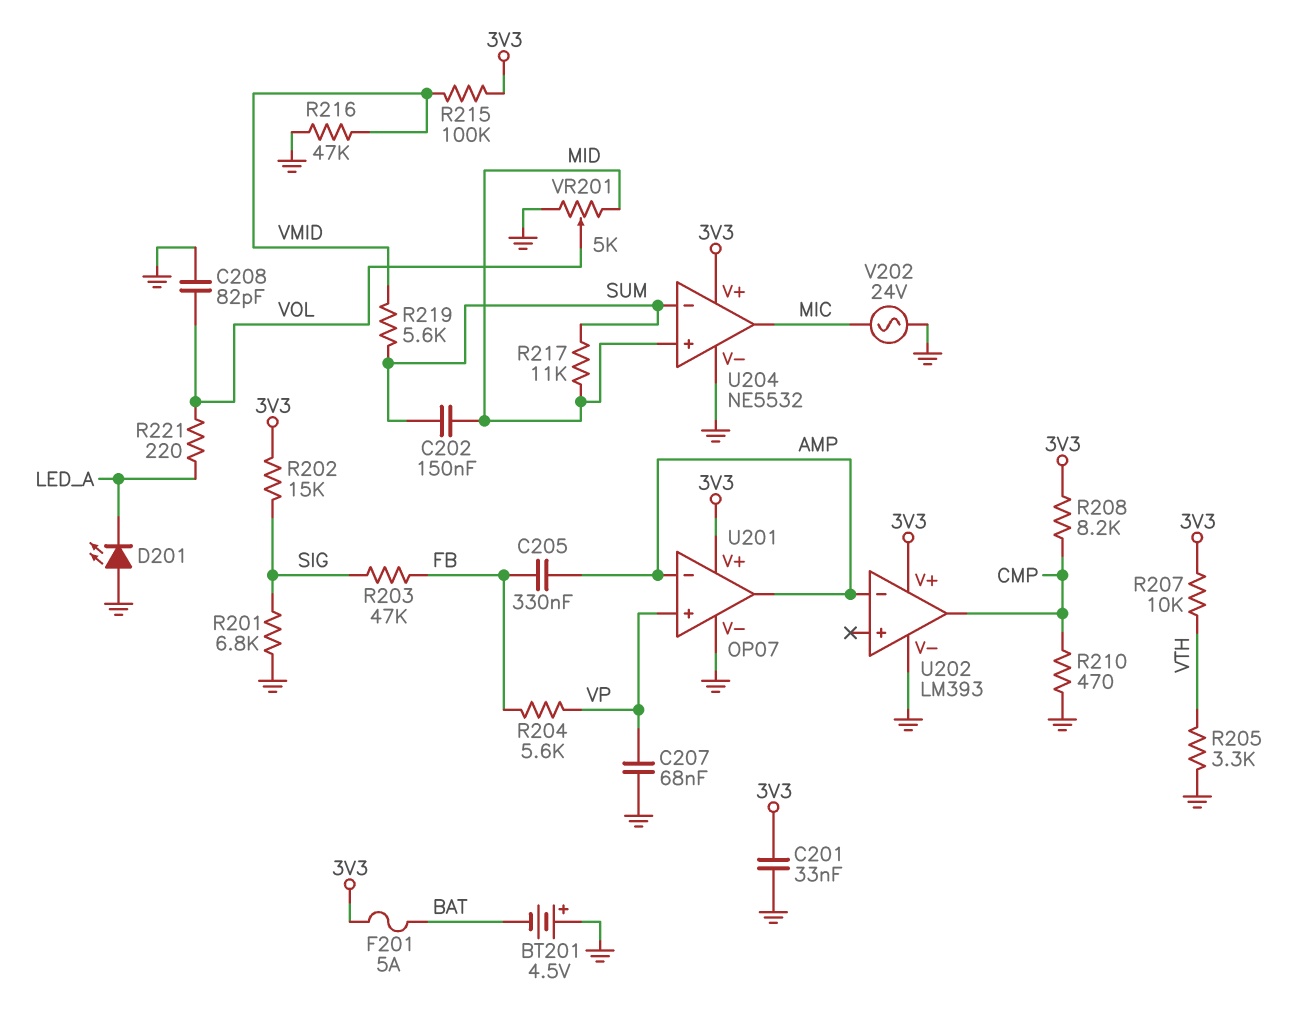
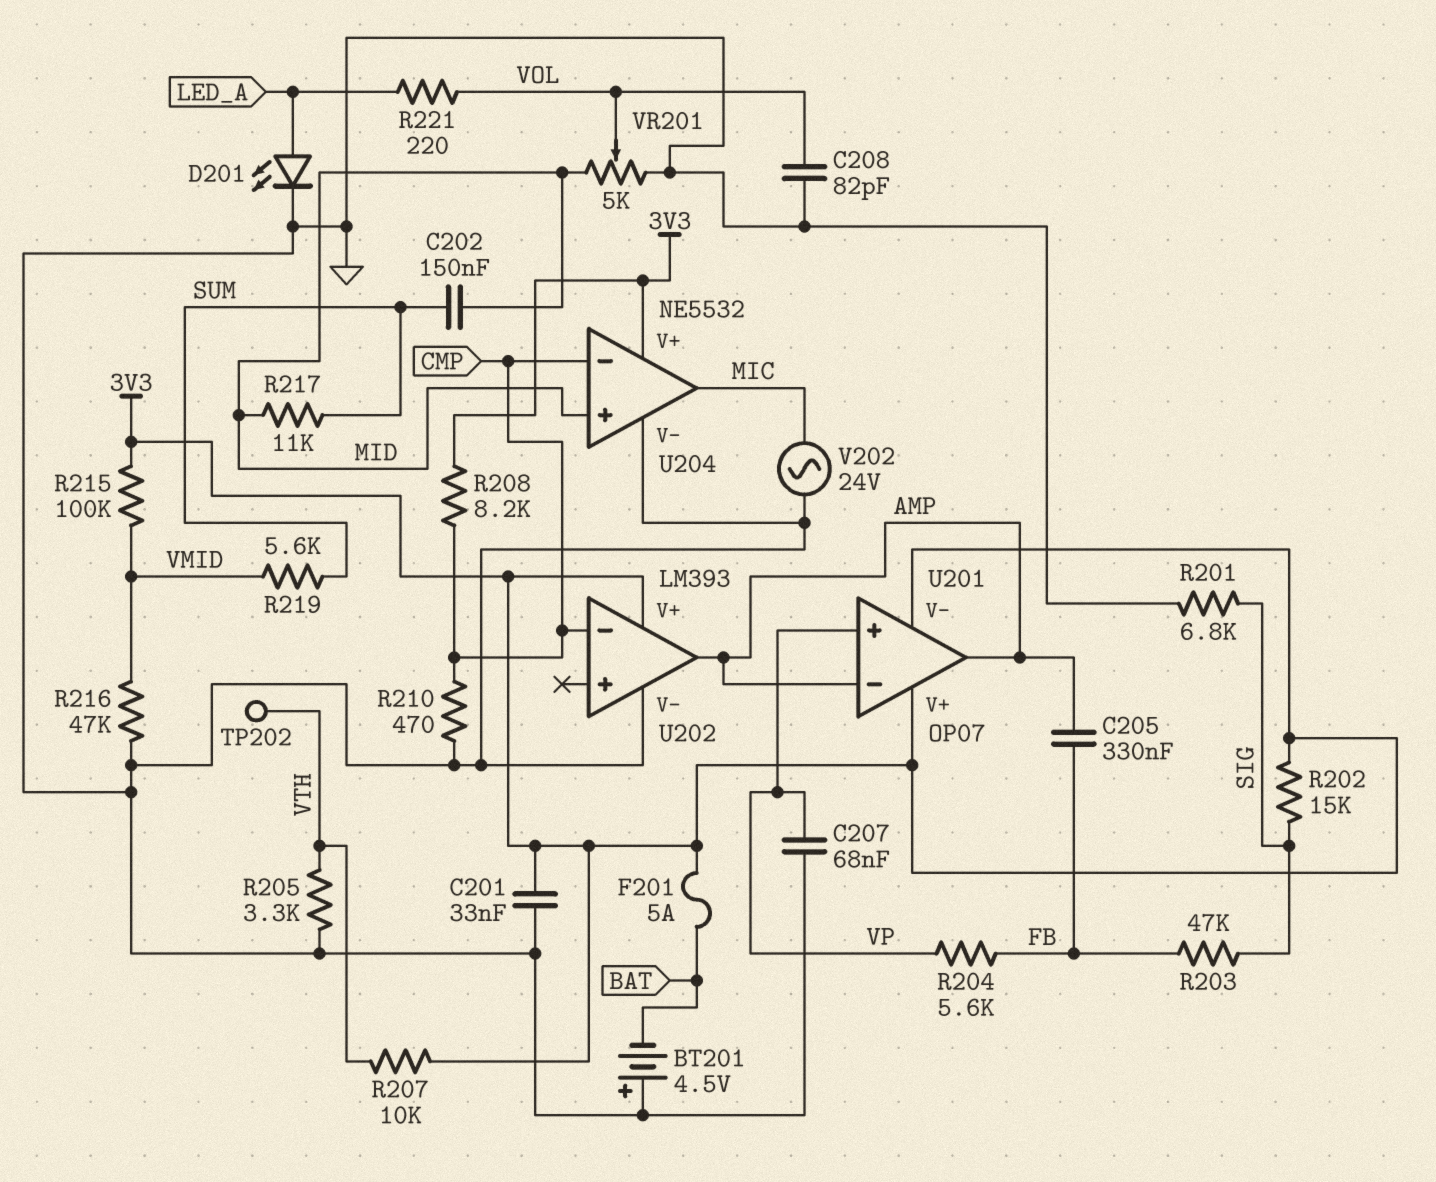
D201: LED (A GND, K LED_A) -> LED (A LED_A, K GND)
TP202: none -> test point (VTH)
U201 pin V-: GND -> 3V3
U202 pin in-: AMP -> CMP
U202 pin out: CMP -> AMP
U204 pin in-: SUM -> CMP

